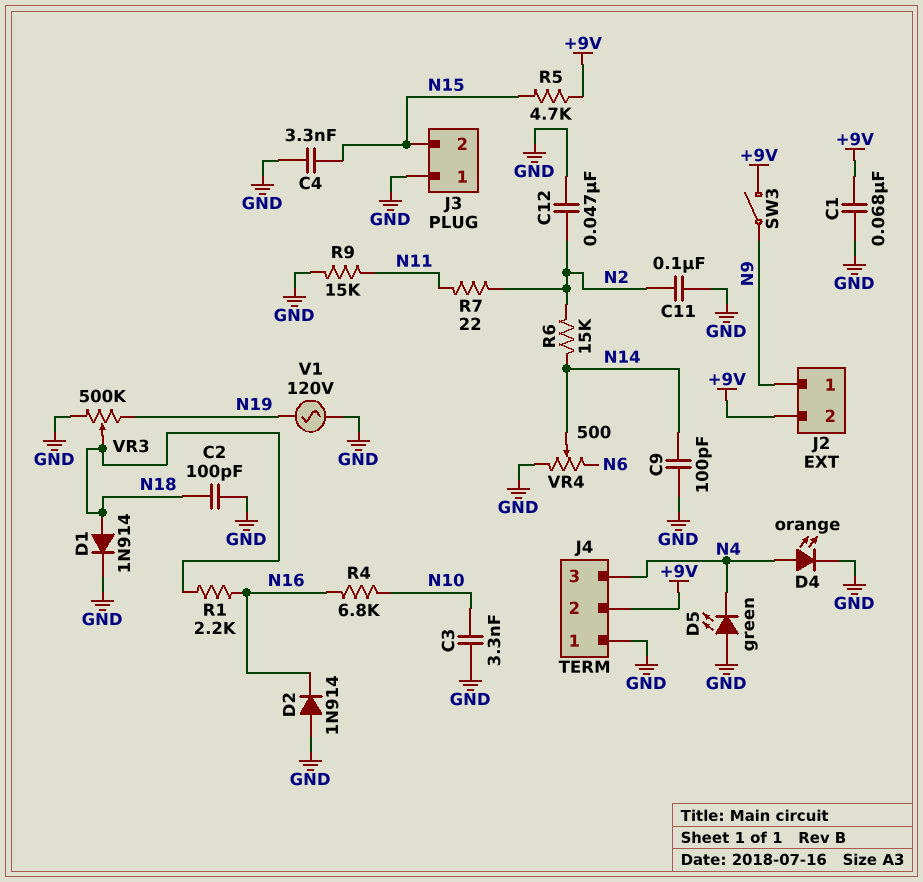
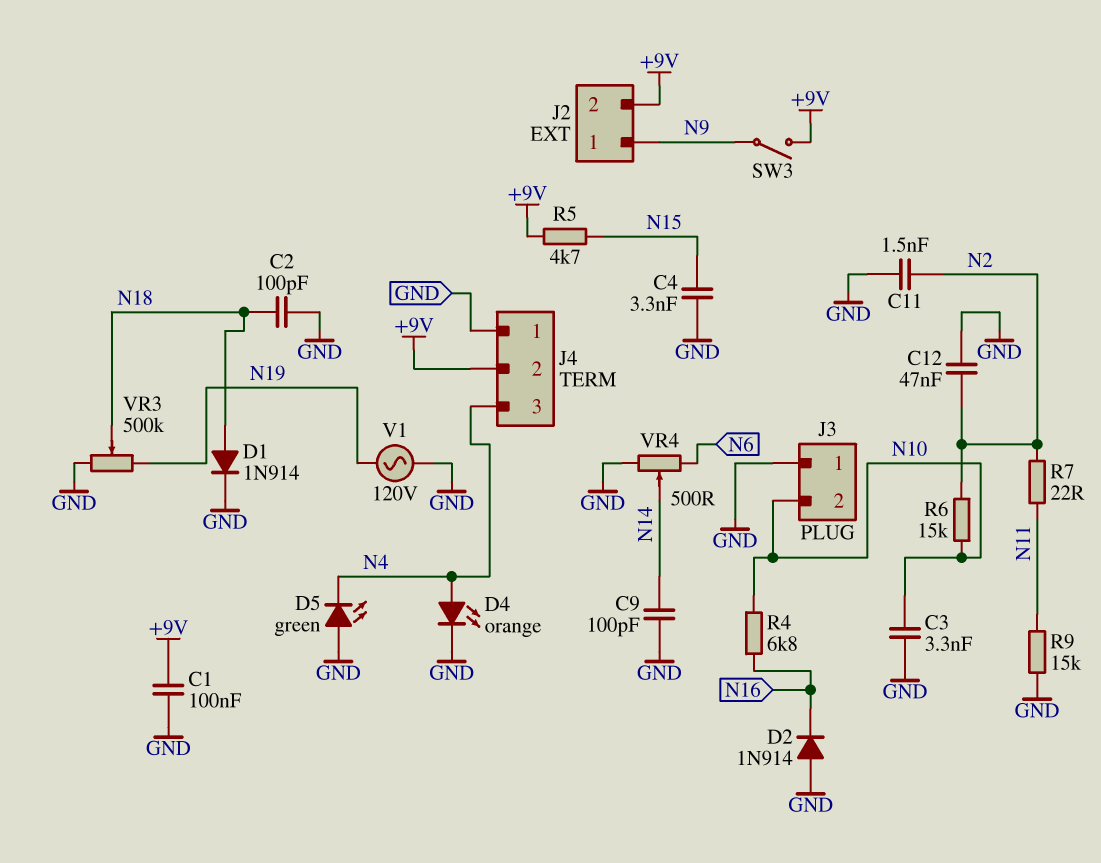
C1: 68nF (+9V, GND) -> 100nF (+9V, GND)
C11: 100nF (GND, N2) -> 1.5nF (GND, N2)
J3 pin 2: N15 -> N10
R1: 2.2k (N16, N18) -> none
R6: 15k (N2, N14) -> 15k (N2, N10)

